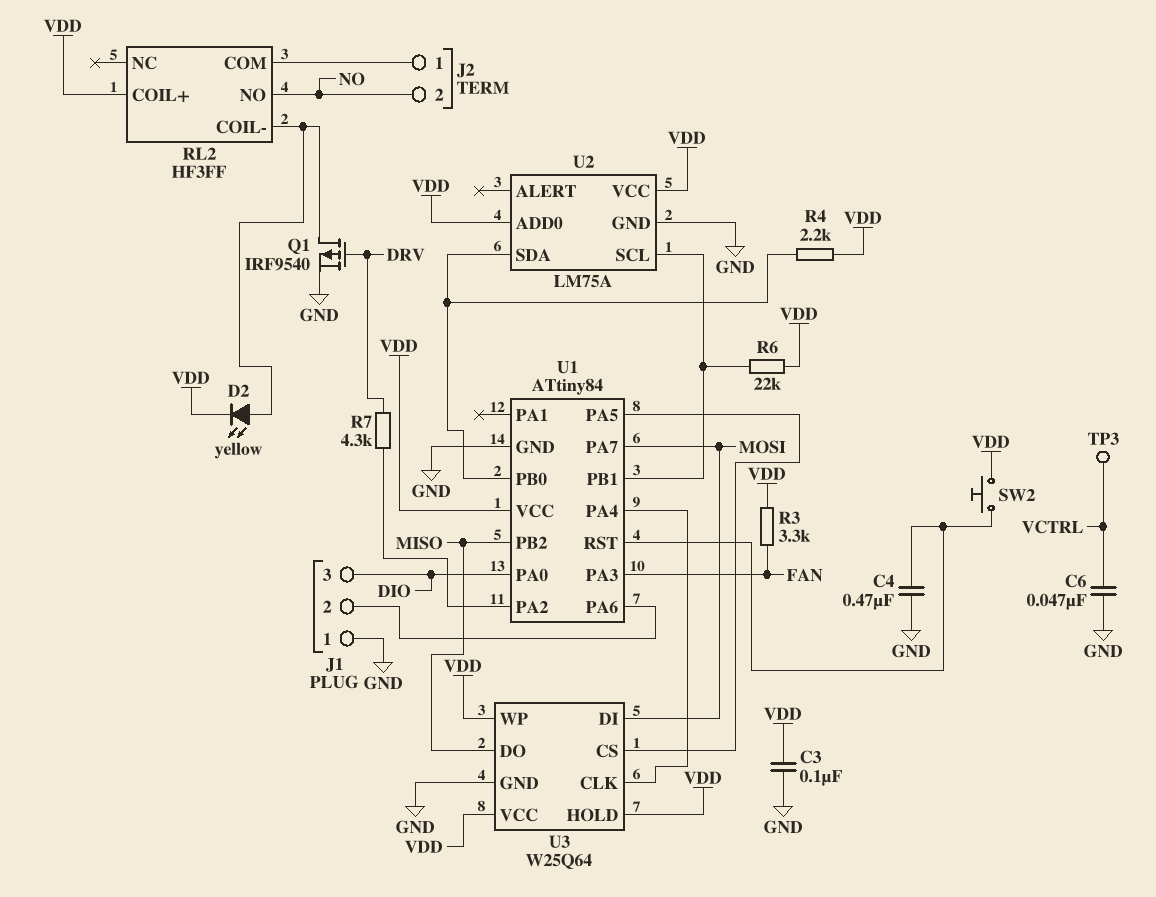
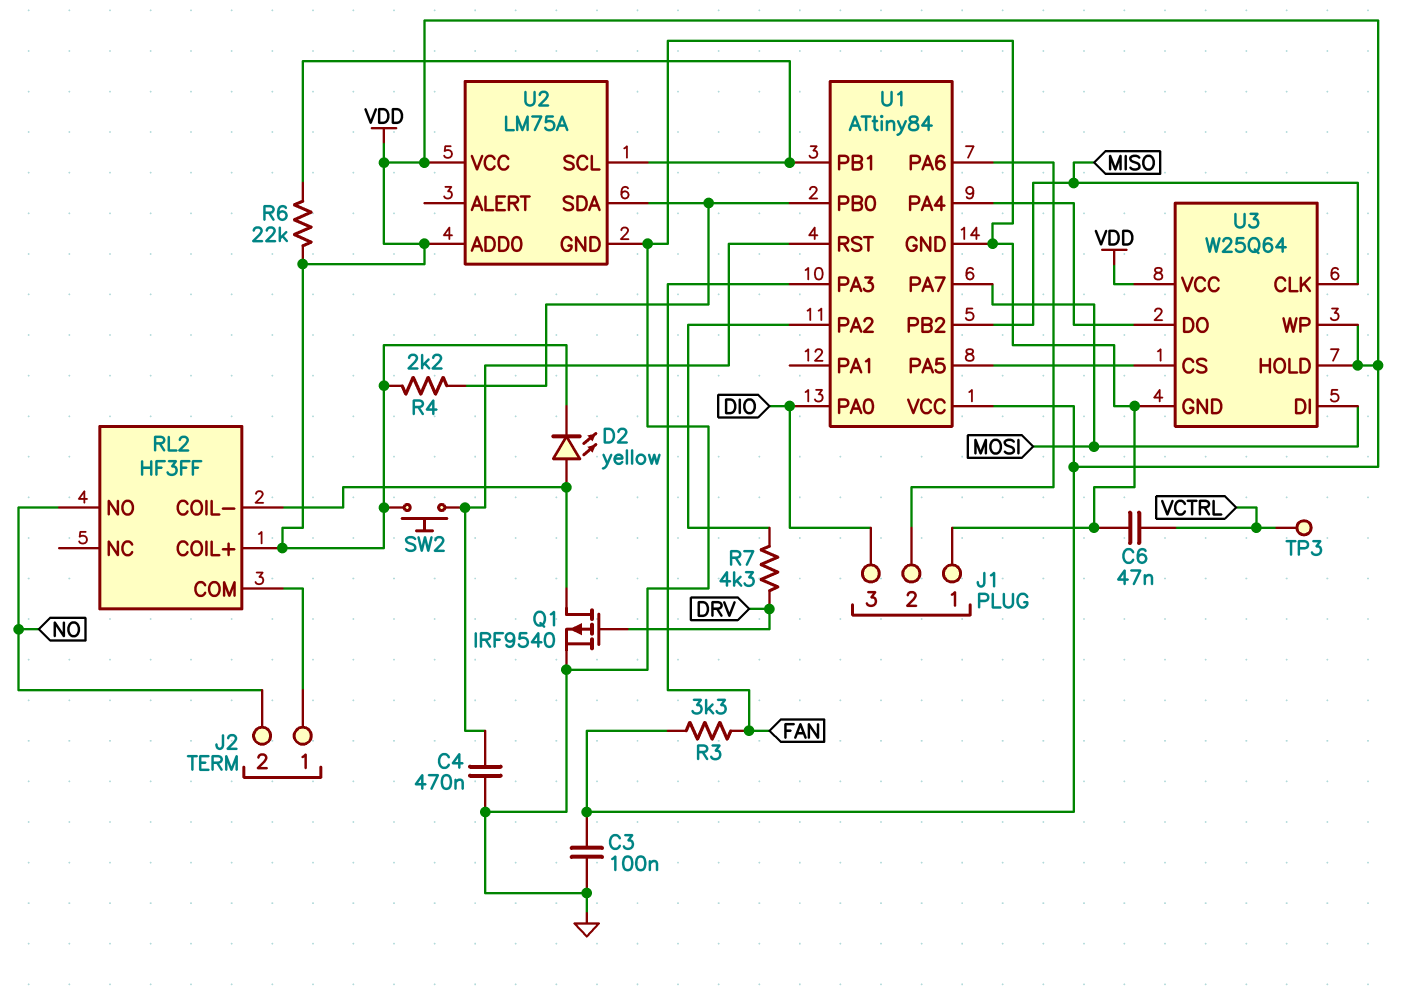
U3 pin CLK: U1/PA4 -> MISO
U3 pin DO: MISO -> U1/PA4

